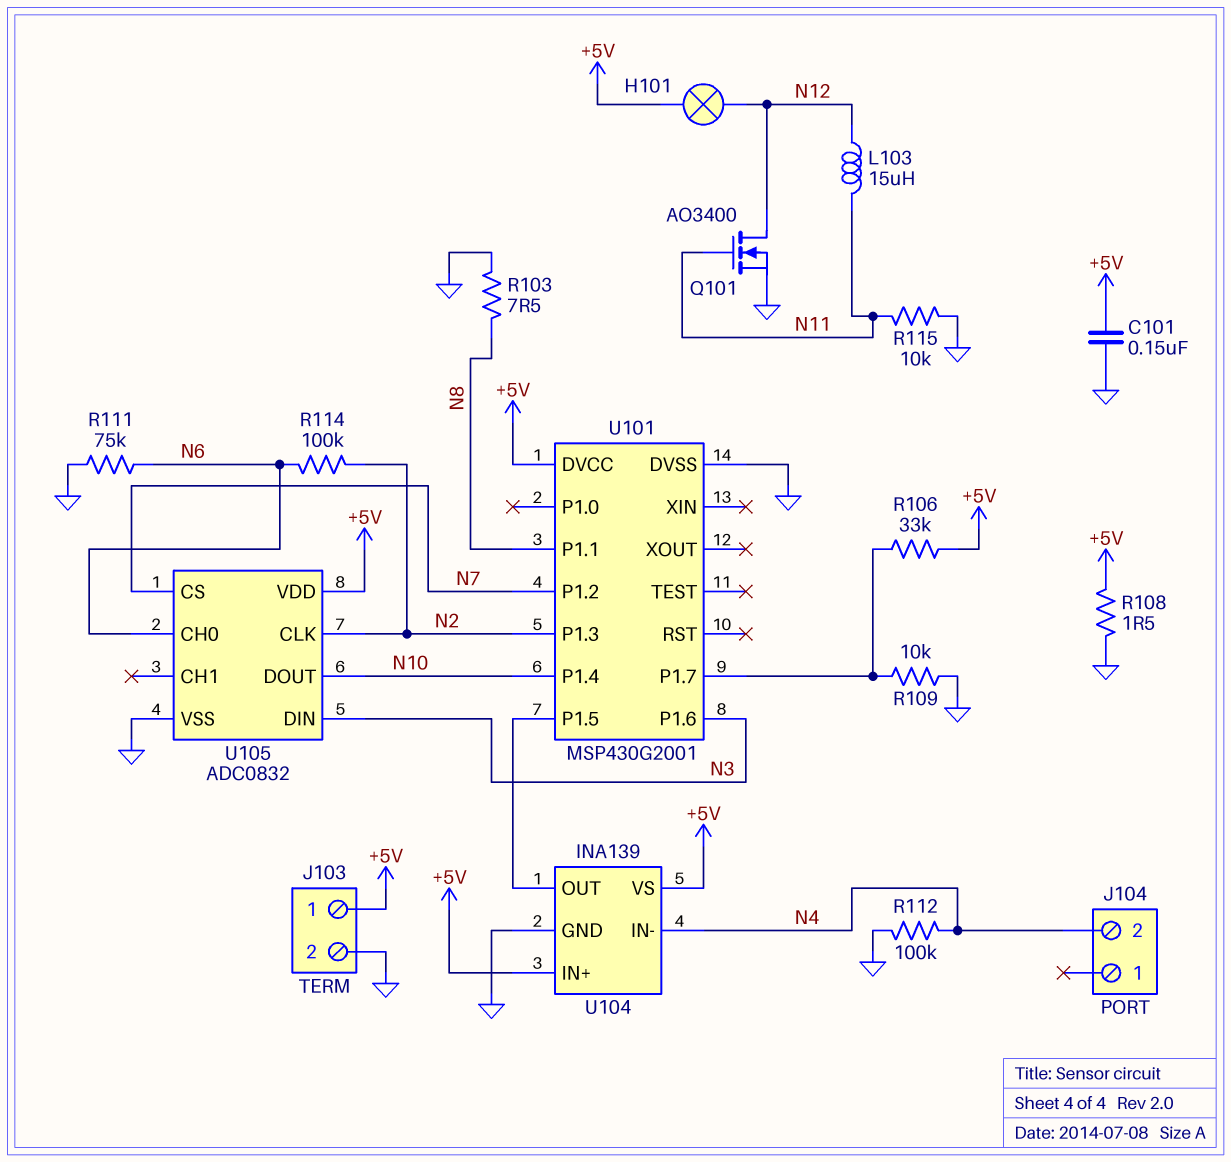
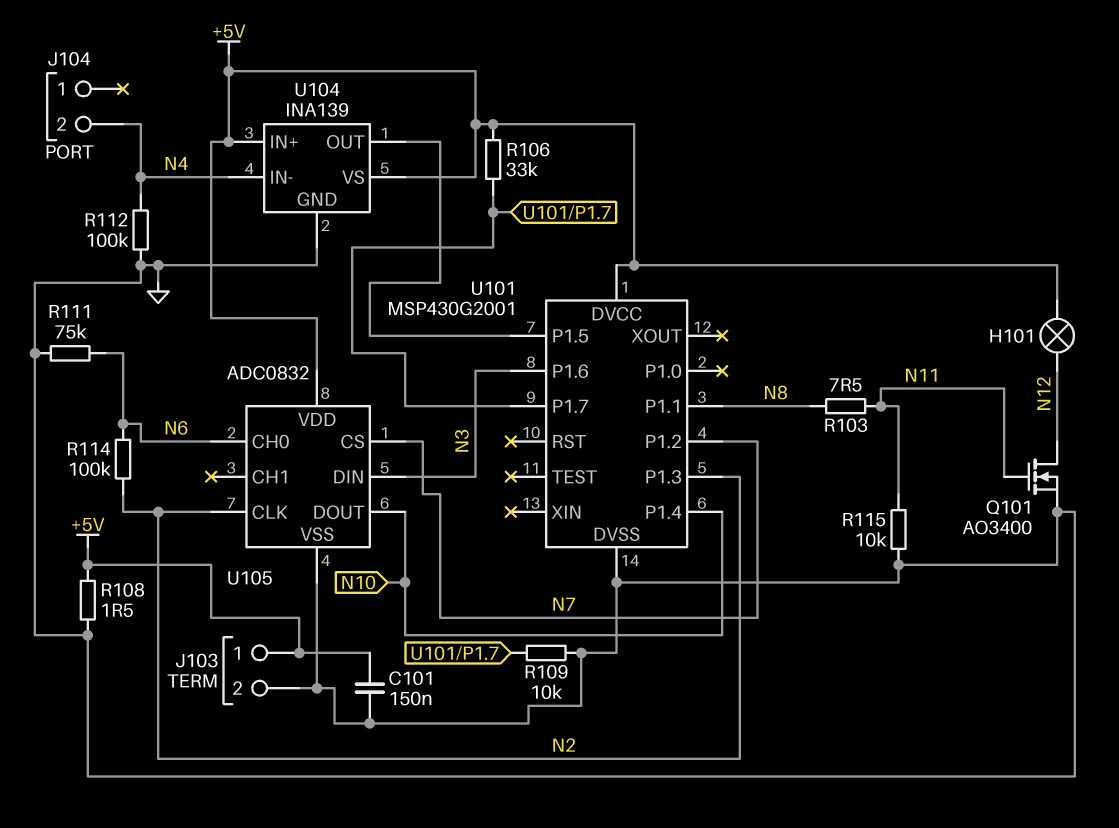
L103: 15uH (N11, N12) -> none
R103: 7.5 (GND, N8) -> 7.5 (N8, N11)

